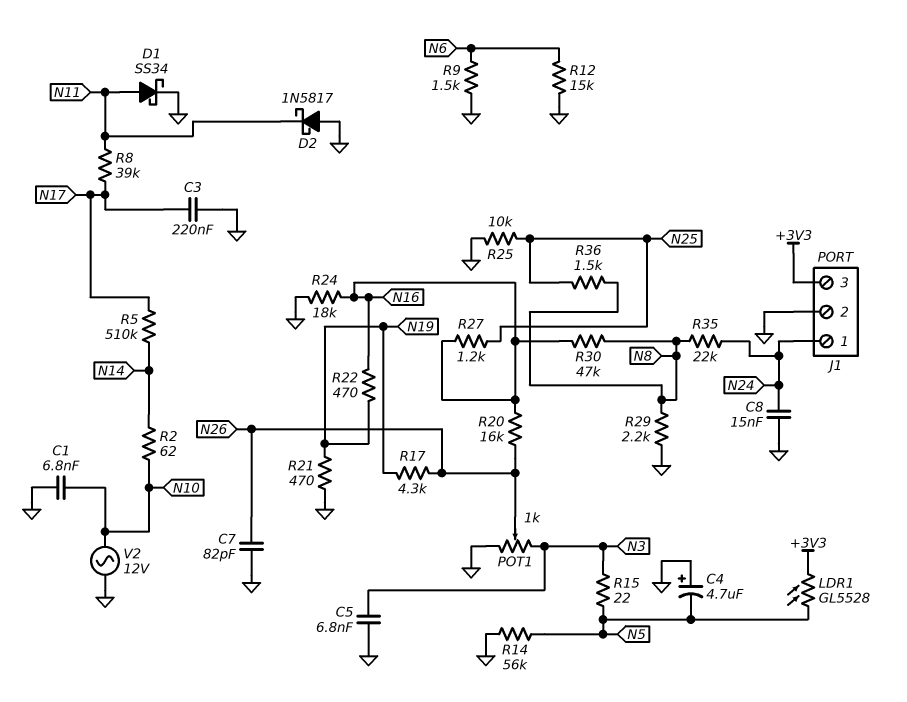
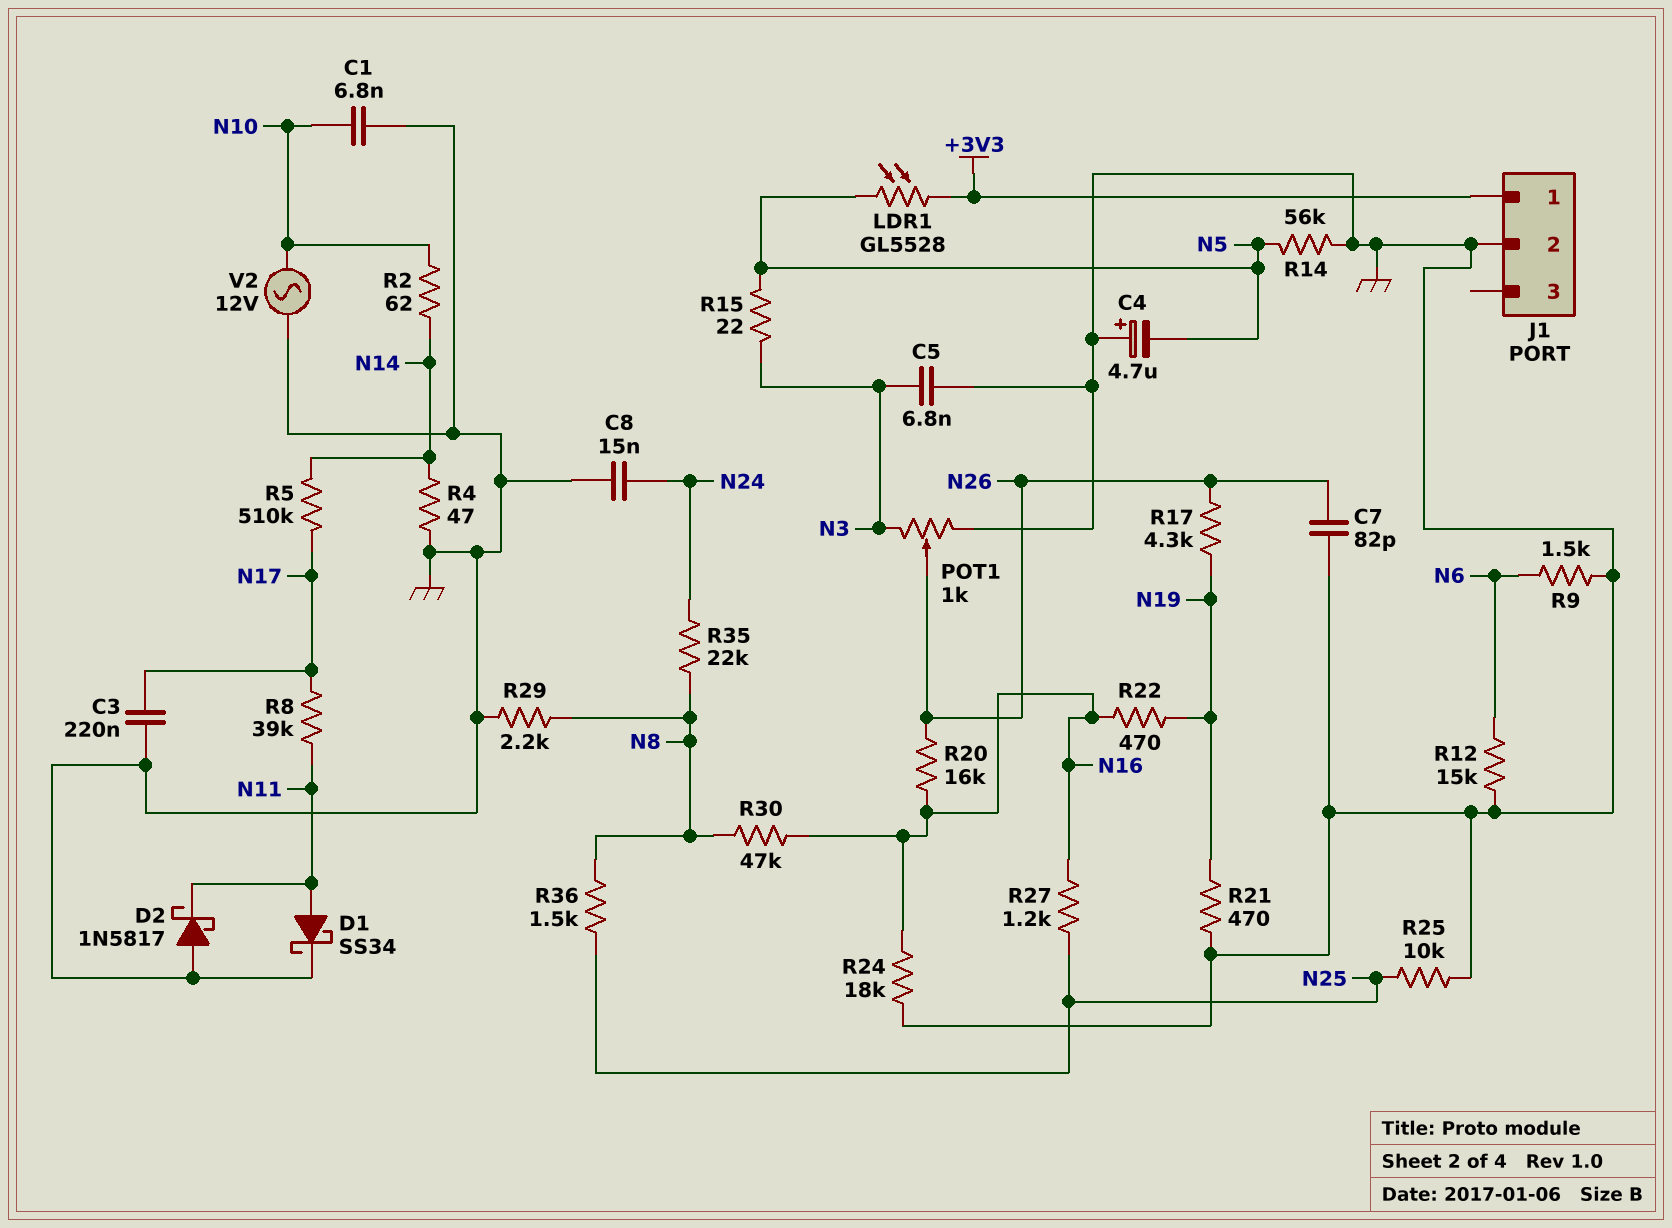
J1 pin 1: N24 -> +3V3
J1 pin 3: +3V3 -> none
R4: none -> 47 (GND, N14)

